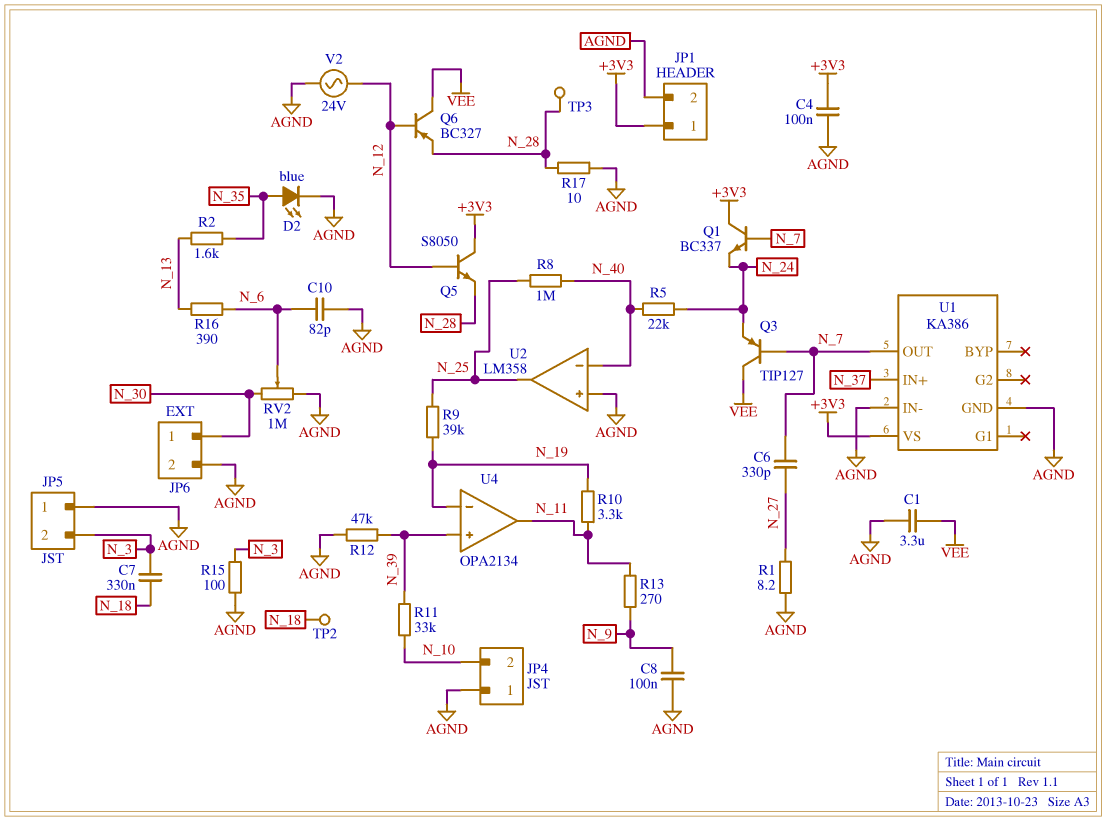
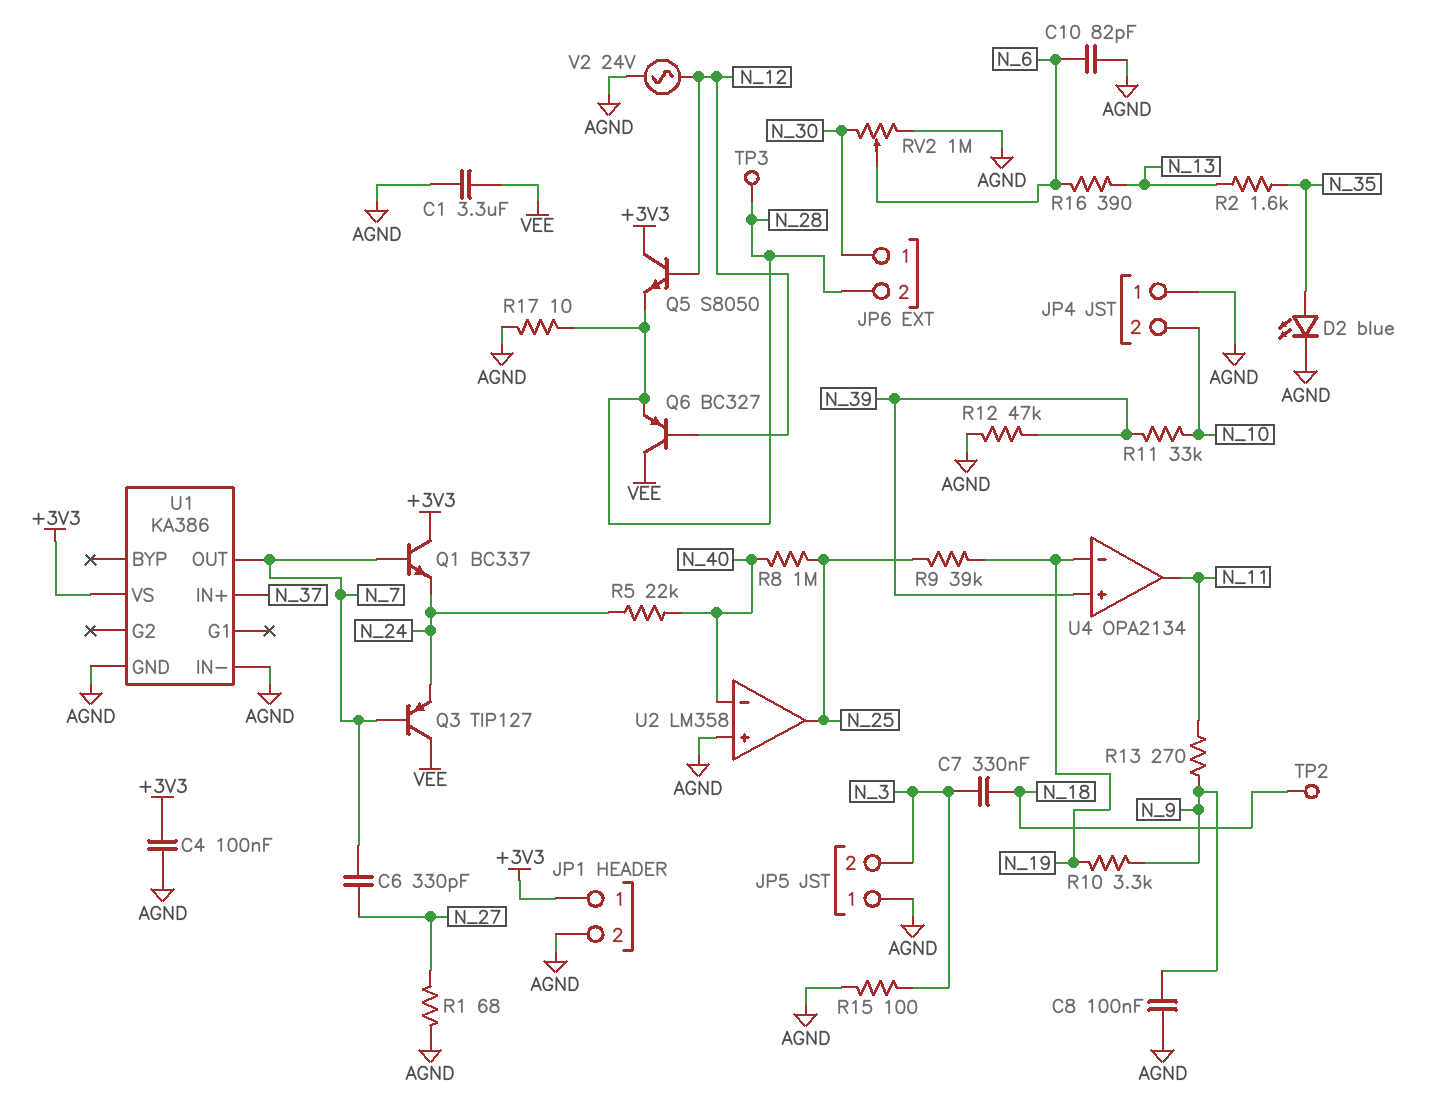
JP6 pin 2: AGND -> N_28
R1: 8.2 (AGND, N_27) -> 68 (AGND, N_27)
R10: 3.3k (N_11, N_19) -> 3.3k (N_9, N_19)

